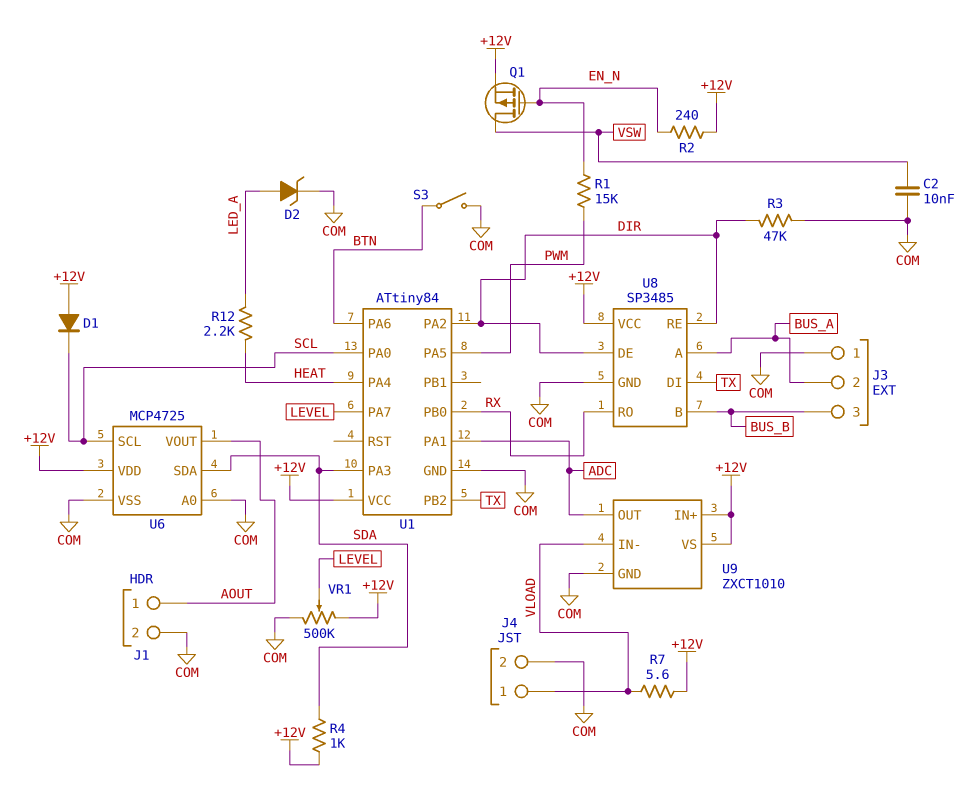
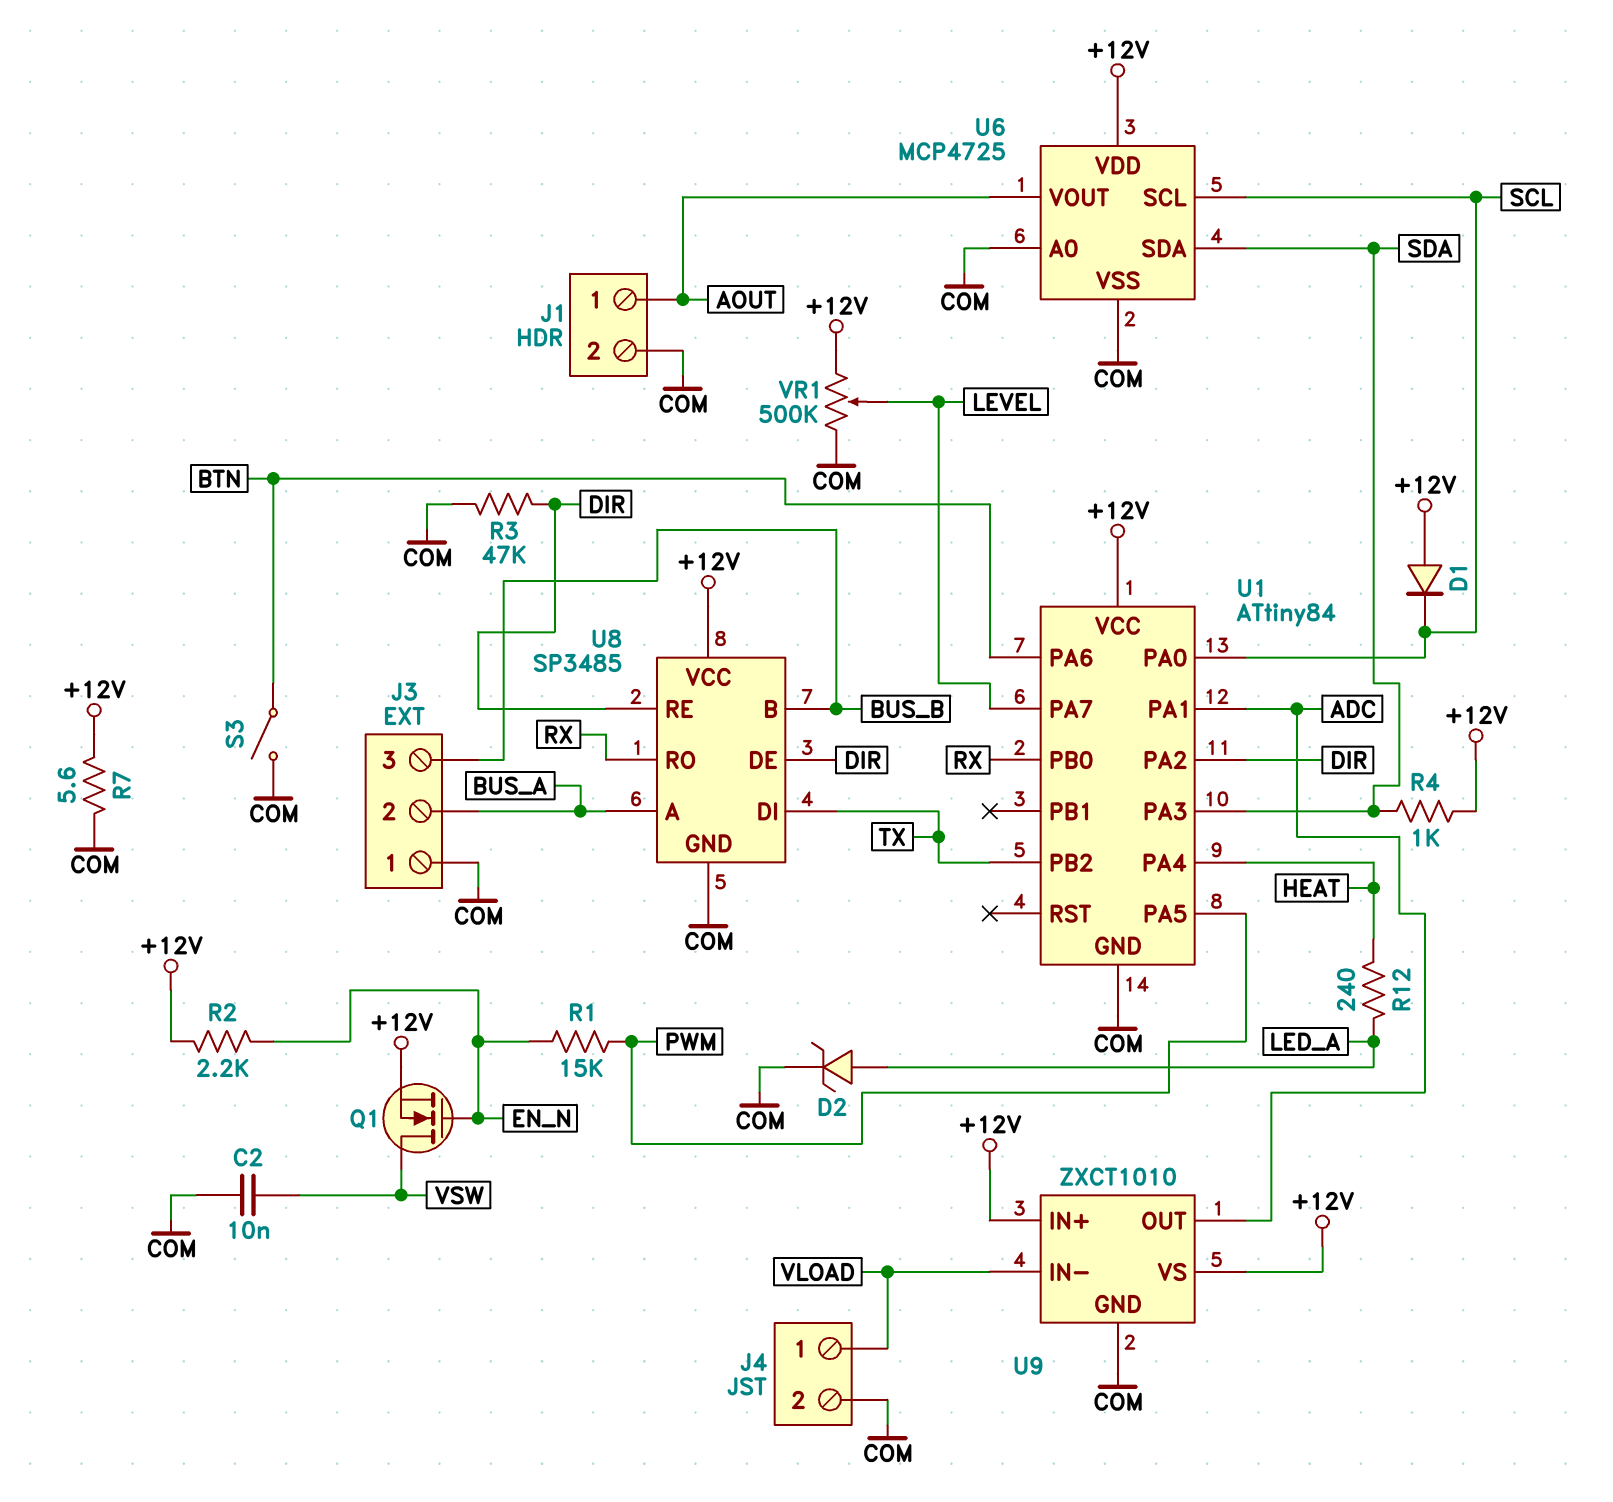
Q1: PMOS (G EN_N, D VSW, S +12V) -> NMOS (G EN_N, D VSW, S +12V)
R2: 240 (+12V, EN_N) -> 2.2k (+12V, EN_N)
R7: 5.6 (+12V, VLOAD) -> 5.6 (+12V, COM)
R12: 2.2k (HEAT, LED_A) -> 240 (HEAT, LED_A)

